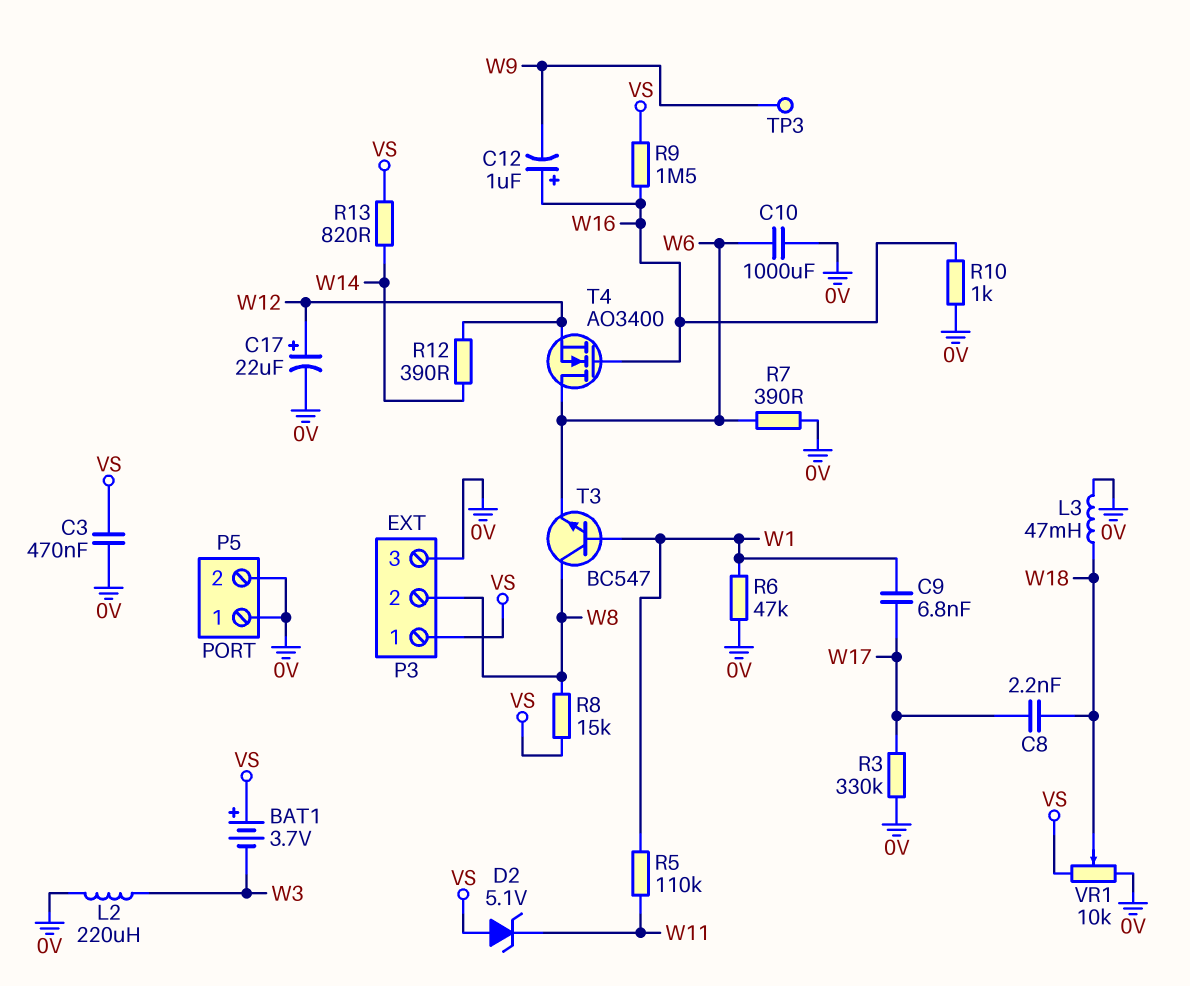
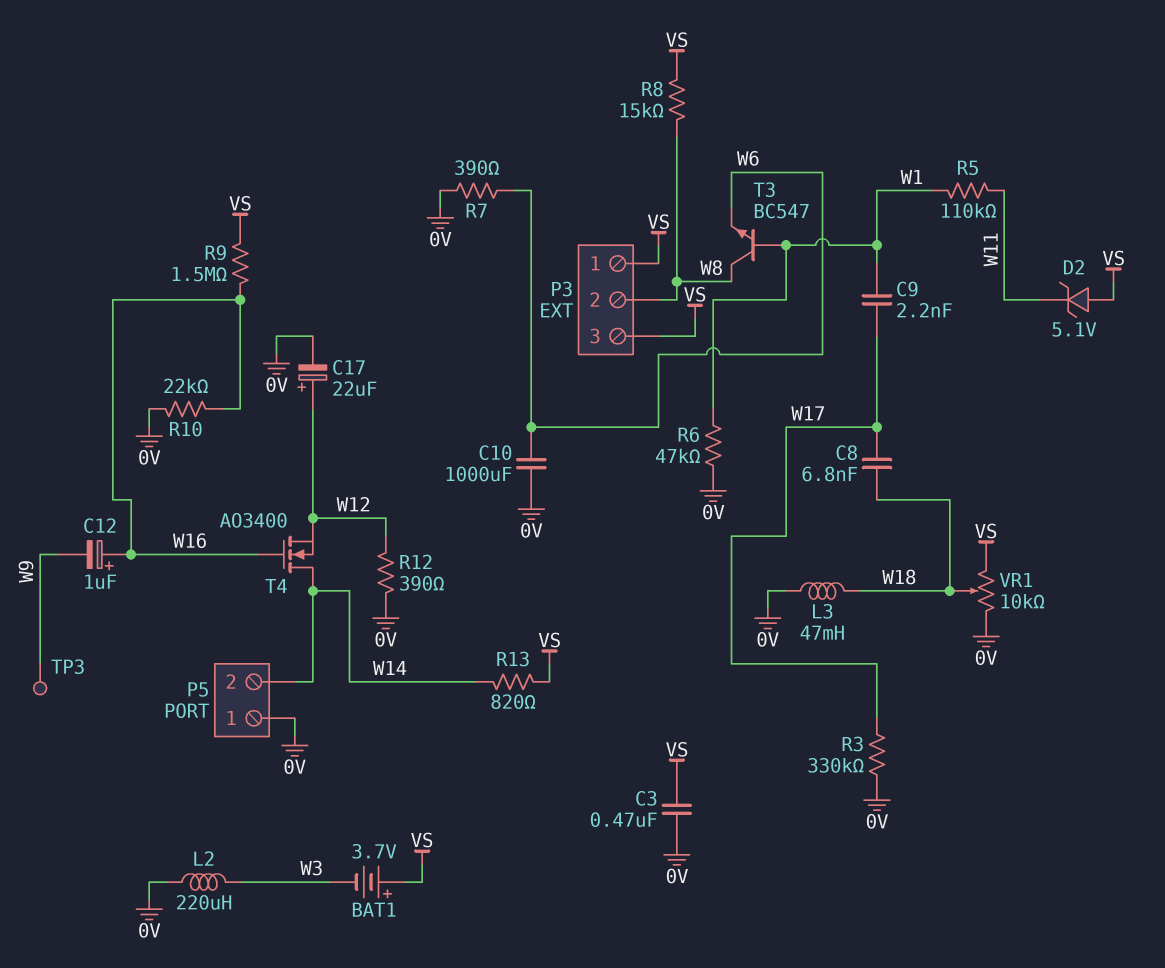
C8: 2.2nF (W17, W18) -> 6.8nF (W17, W18)
C9: 6.8nF (W1, W17) -> 2.2nF (W1, W17)
P3 pin 3: 0V -> VS
P5 pin 2: 0V -> W14
R10: 1k (0V, W16) -> 22k (0V, W16)
R12: 390 (W12, W14) -> 390 (0V, W12)
T4: NMOS AO3400 (G W16, D W6, S W12) -> NMOS AO3400 (G W16, D W14, S W12)

